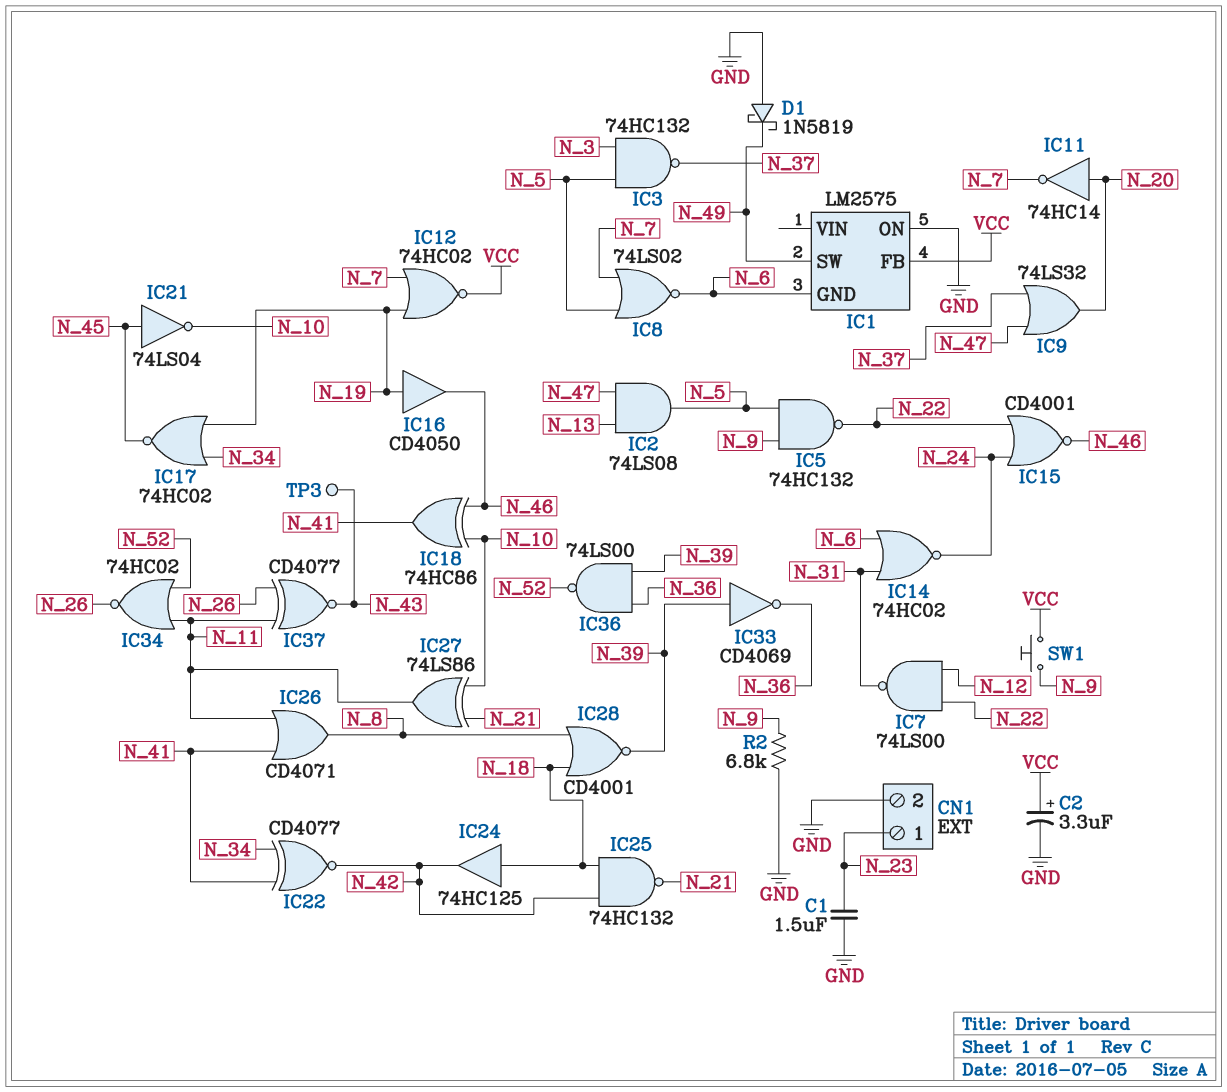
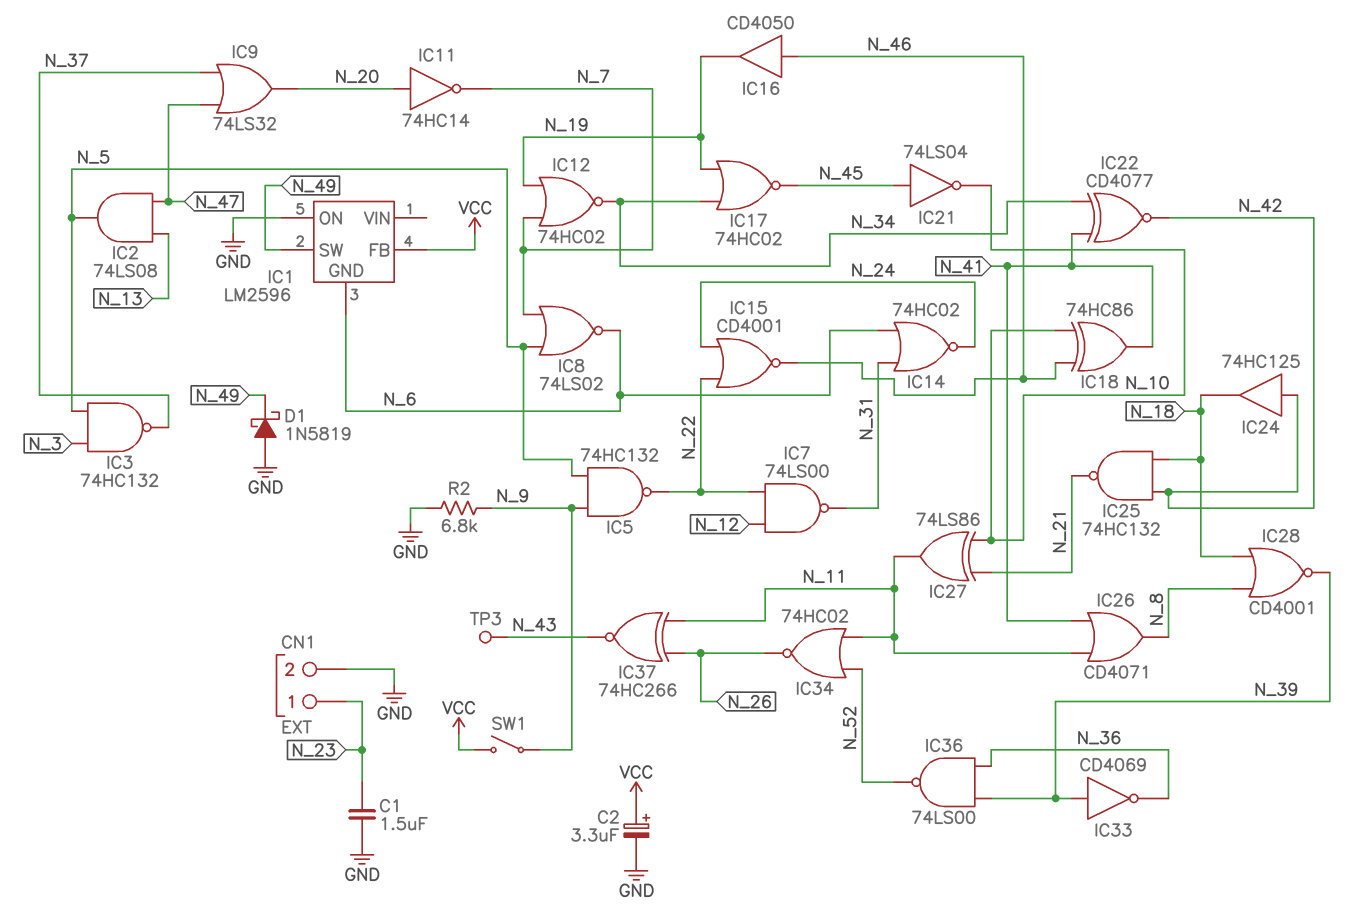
IC1: LM2575 -> LM2596
IC12: NOR 74HC02 (in N_7, in N_19, out VCC) -> NOR 74HC02 (in N_7, in N_19, out N_34)
IC16: buffer CD4050 (in N_19, out N_46) -> buffer CD4050 (in N_46, out N_19)
IC24: buffer 74HC125 (in N_18, out N_42) -> buffer 74HC125 (in N_42, out N_18)
IC37: XNOR CD4077 (in N_11, in N_26, out N_43) -> XNOR 74HC266 (in N_11, in N_26, out N_43)
SW1: button (N_9, VCC) -> switch (N_9, VCC)

